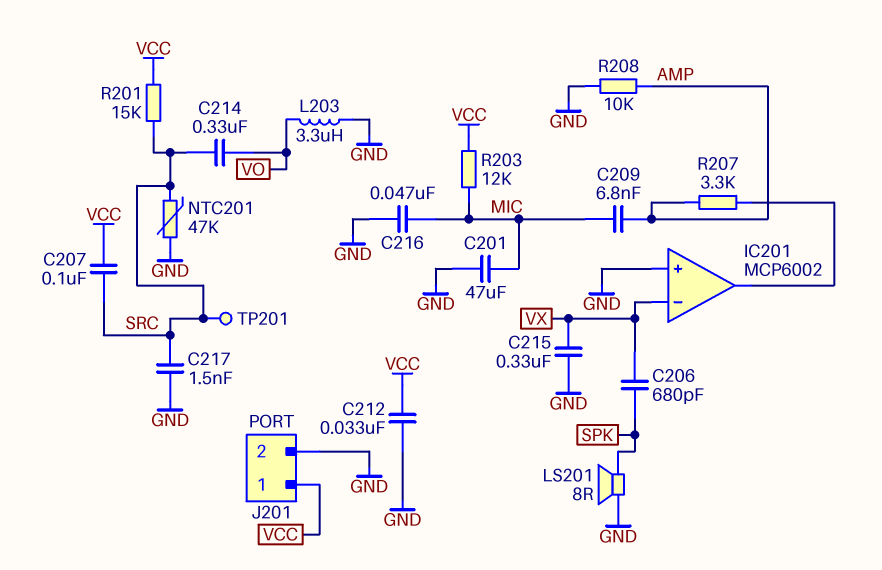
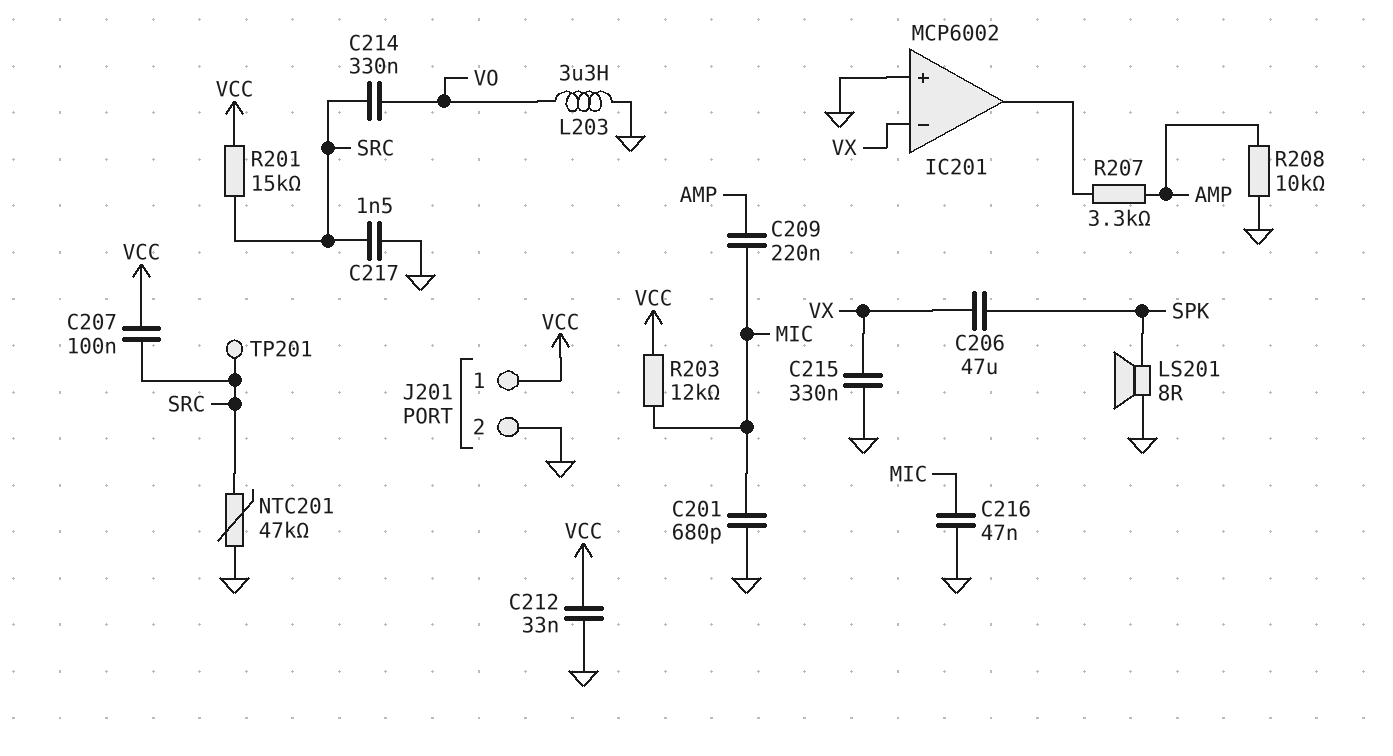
C201: 47uF (GND, MIC) -> 680pF (GND, MIC)
C206: 680pF (SPK, VX) -> 47uF (SPK, VX)
C209: 6.8nF (AMP, MIC) -> 220nF (AMP, MIC)

